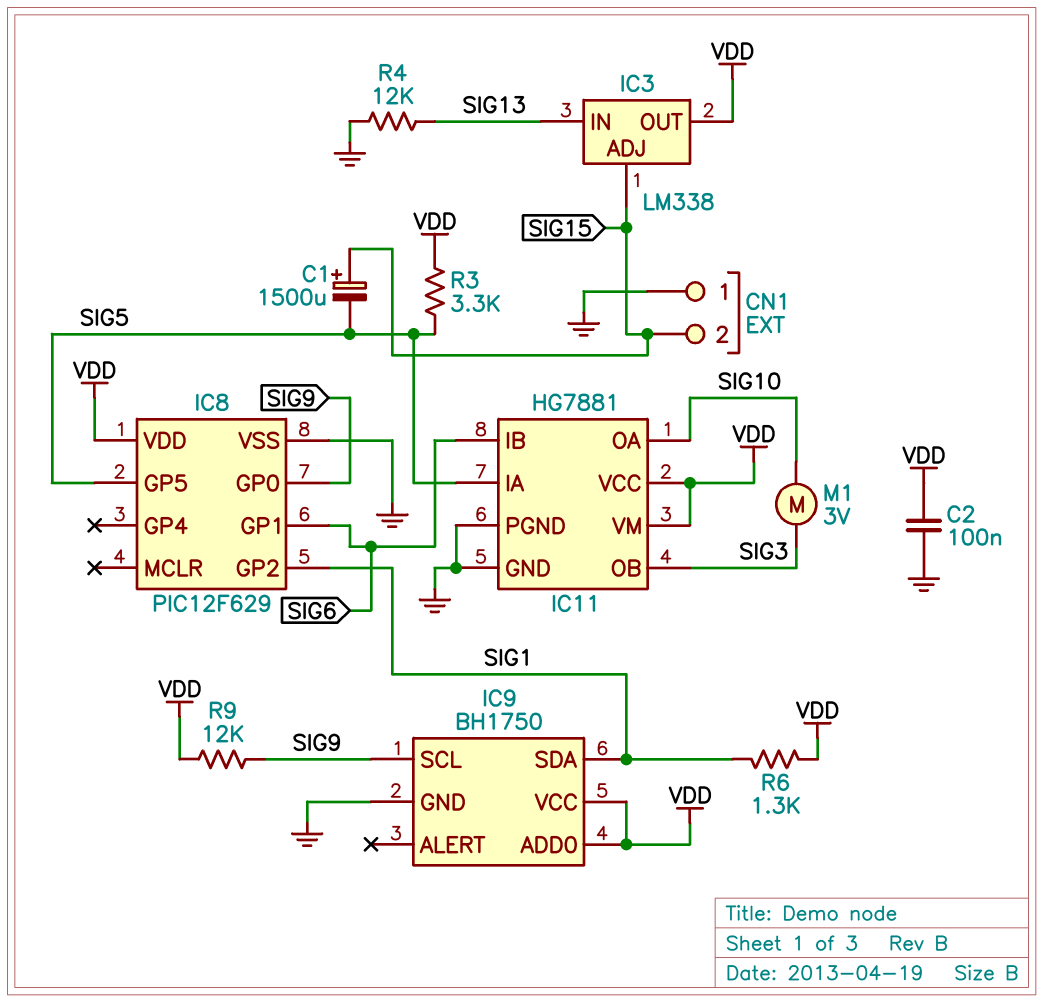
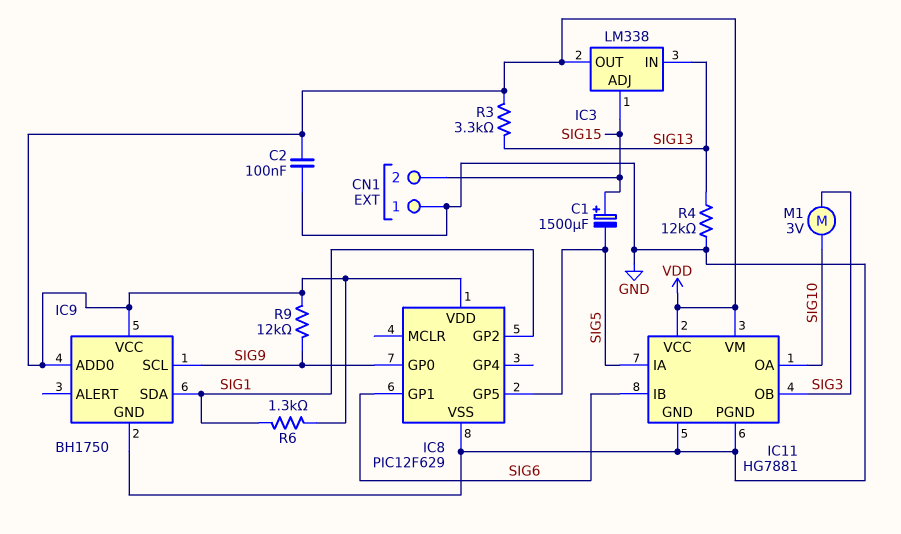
R3: 3.3k (SIG5, VDD) -> 3.3k (SIG13, VDD)

